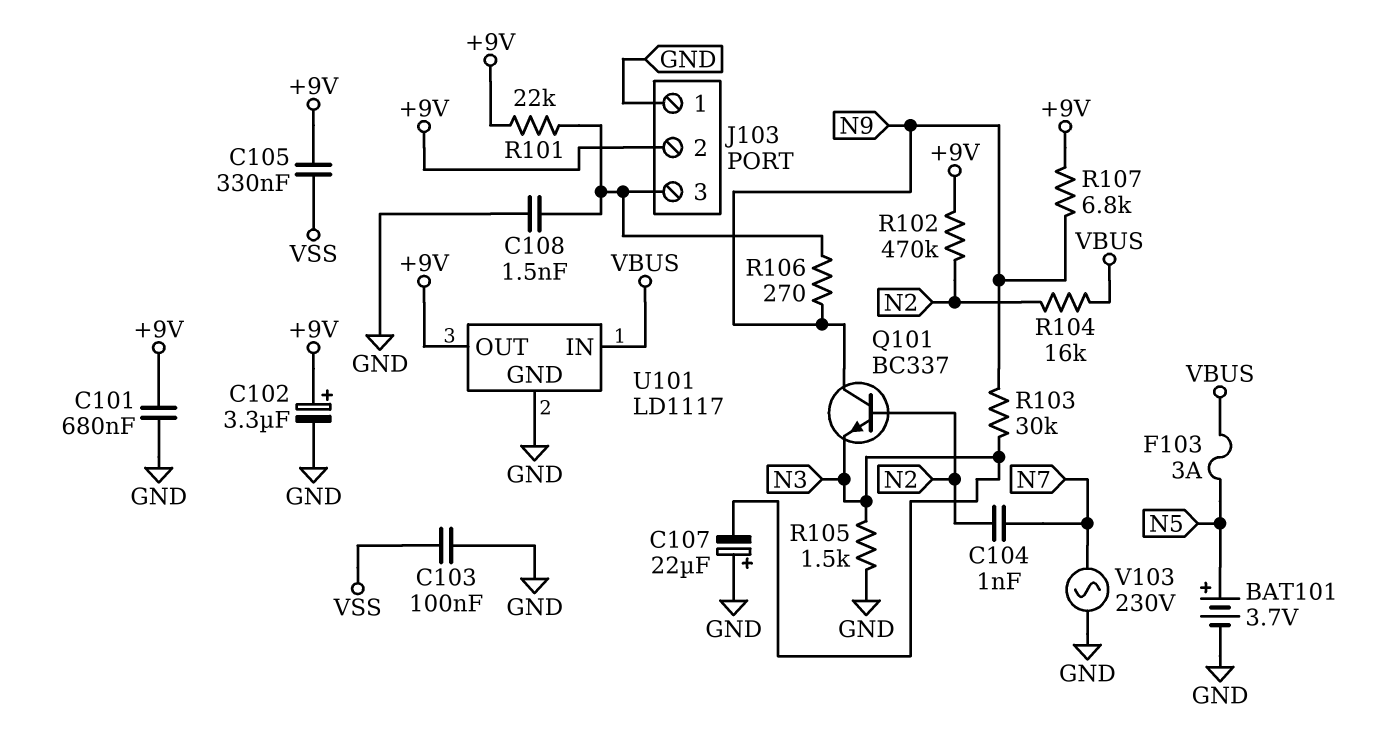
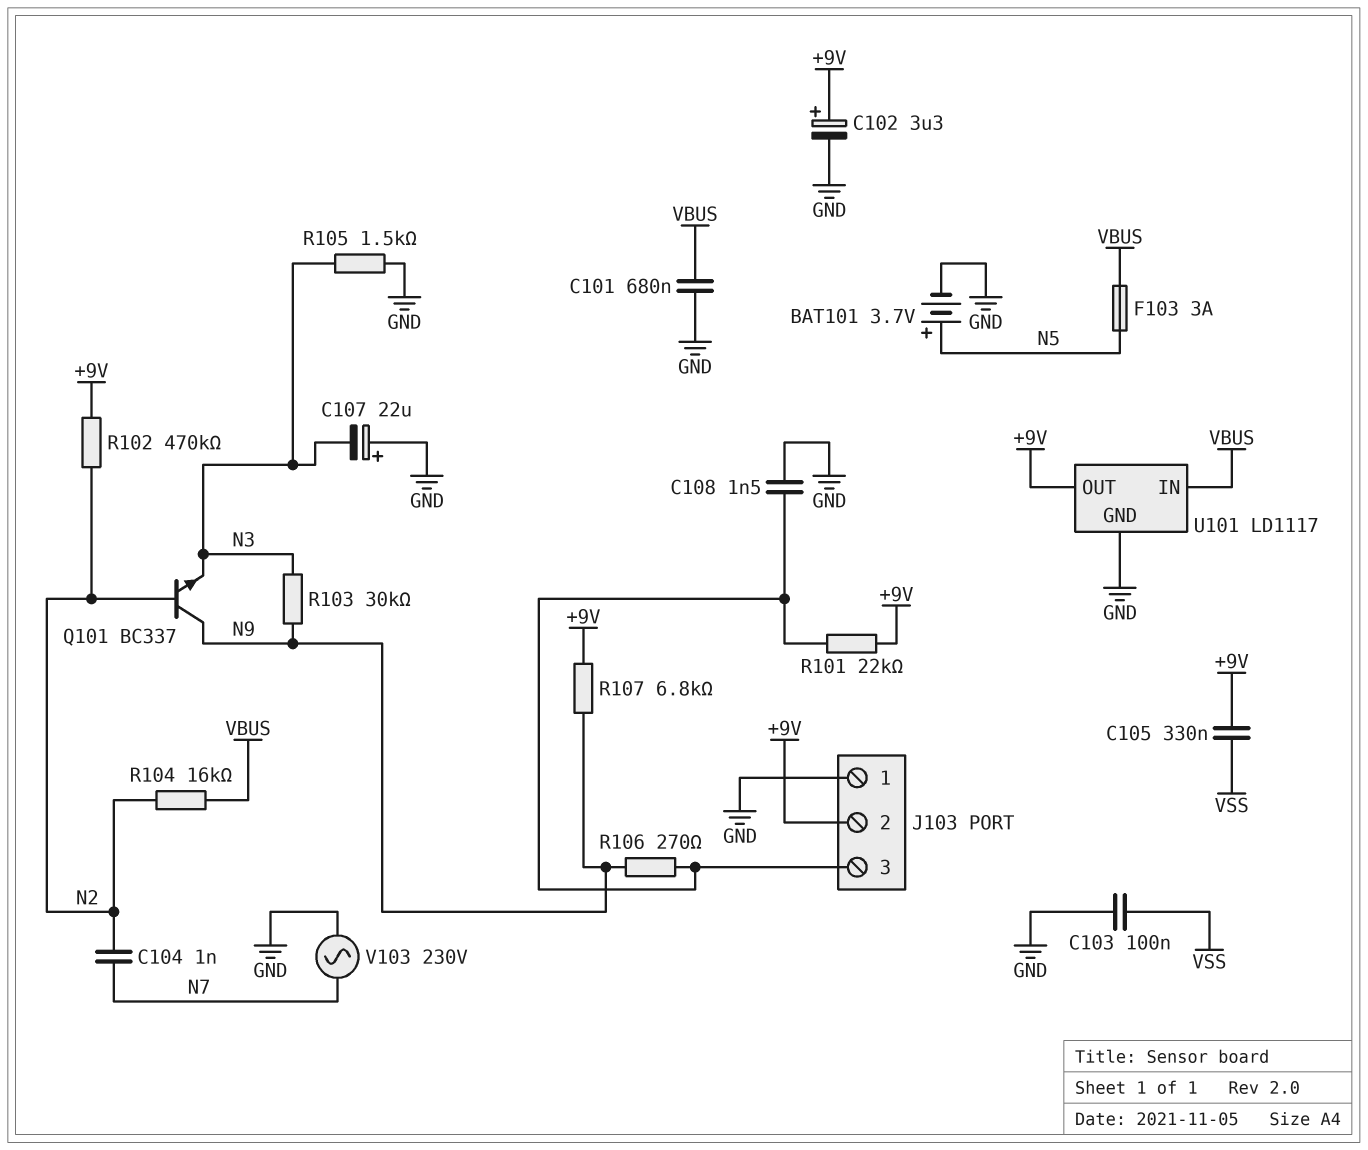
C101: 680nF (+9V, GND) -> 680nF (GND, VBUS)

